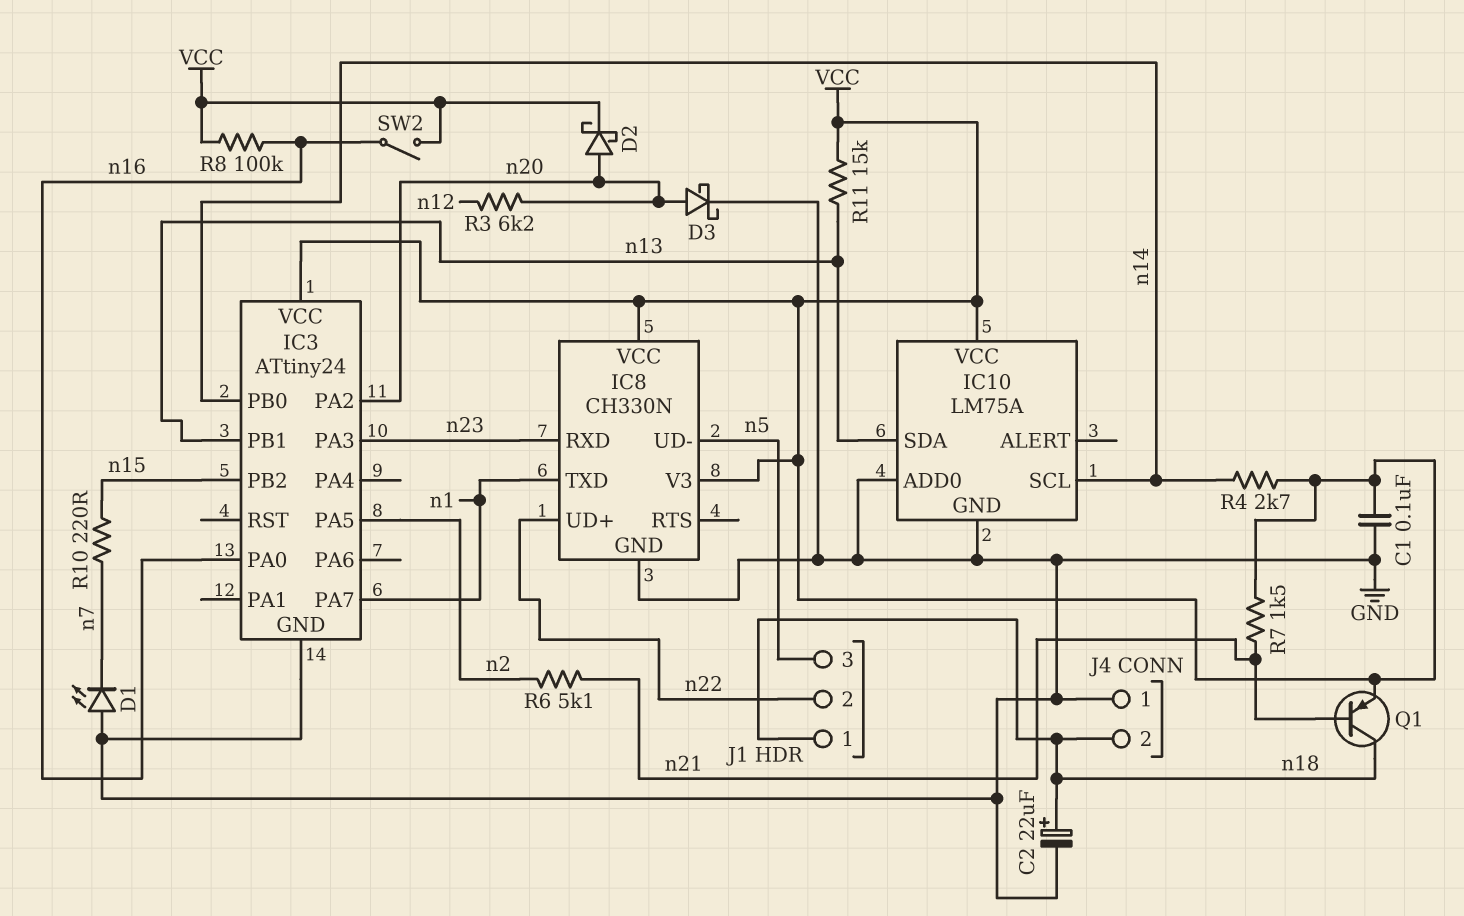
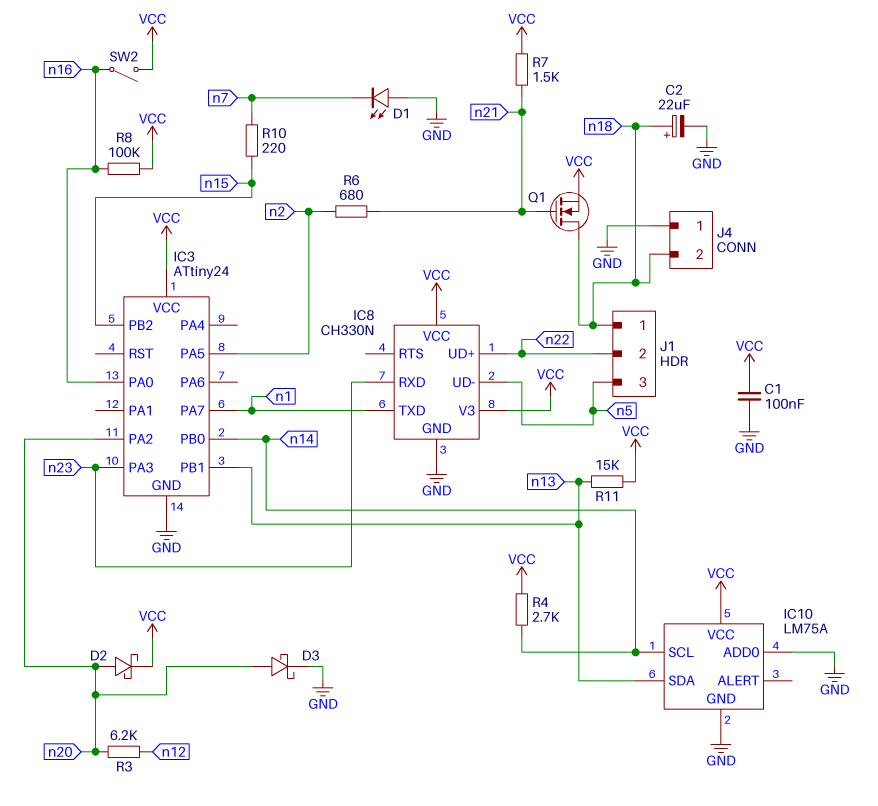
Q1: PNP (B n21, C n18, E VCC) -> NMOS (G n21, D n18, S VCC)
R6: 5.1k (n2, n21) -> 680 (n2, n21)

